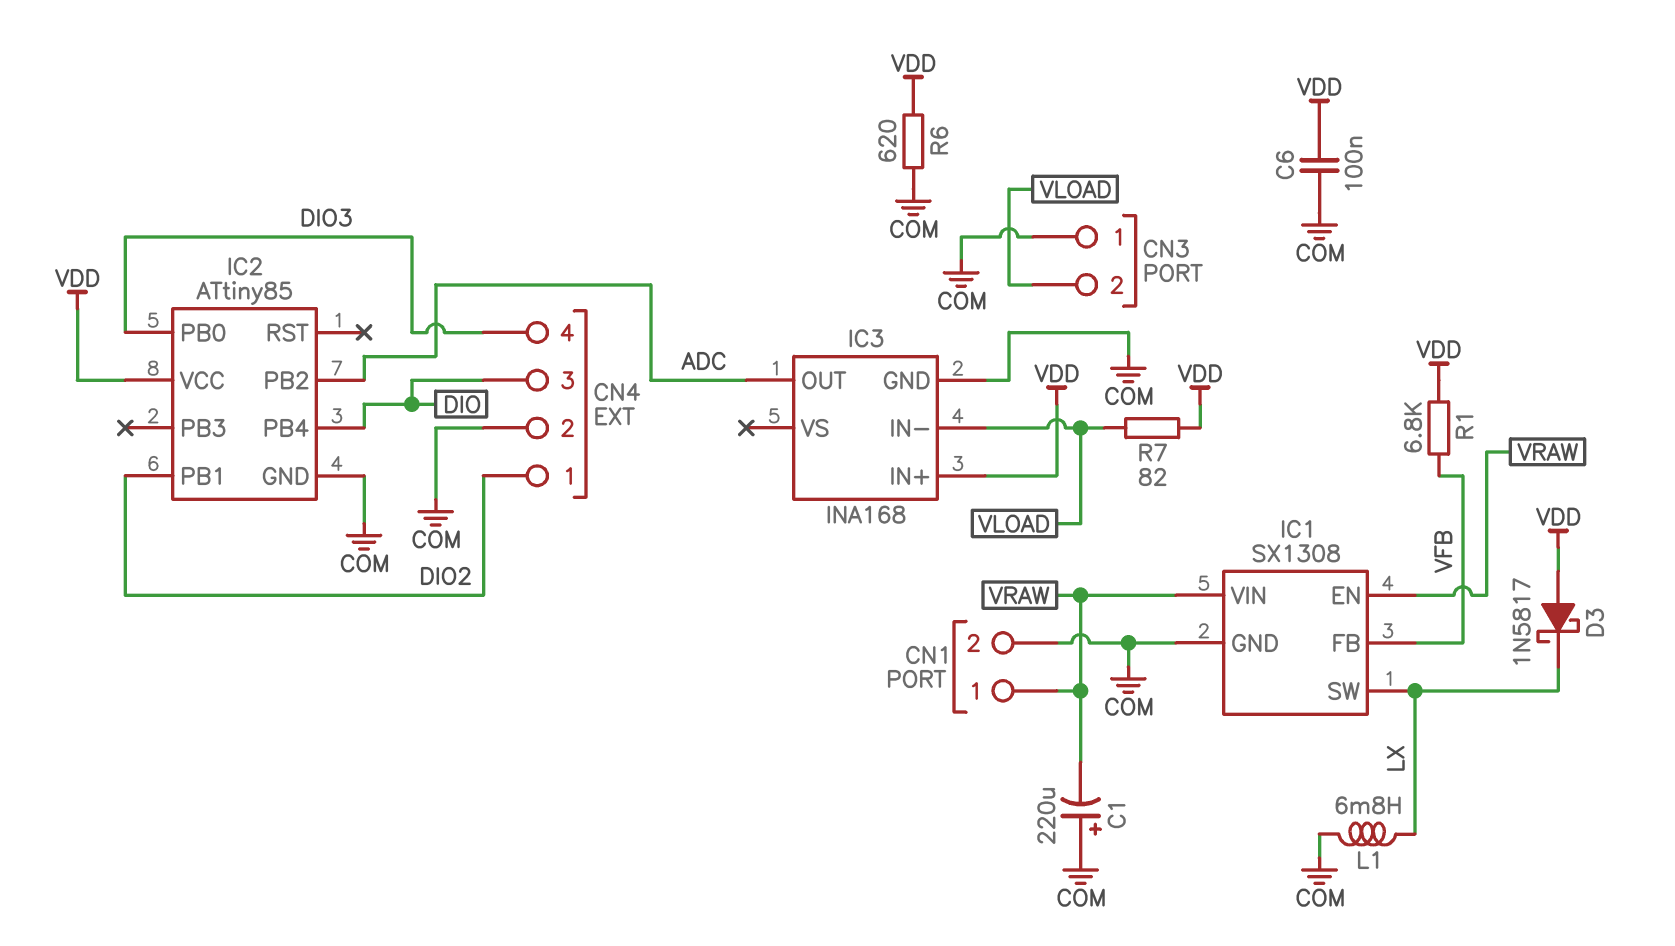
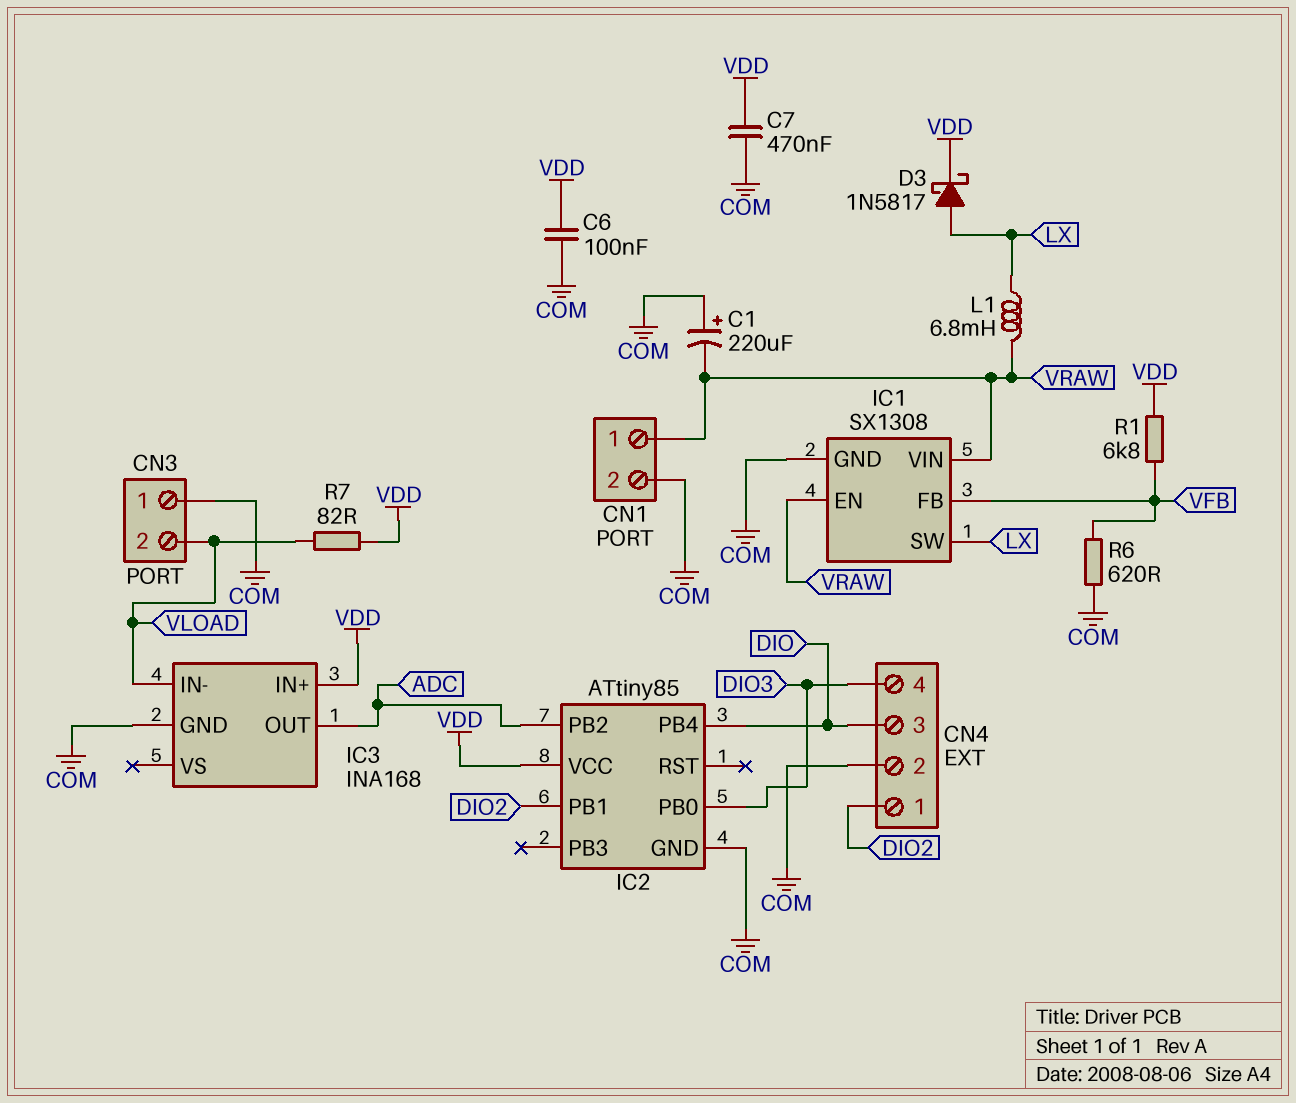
C7: none -> 470nF (COM, VDD)
D3: schottky 1N5817 (A VDD, K LX) -> schottky 1N5817 (A LX, K VDD)
L1: 6.8mH (COM, LX) -> 6.8mH (LX, VRAW)
R6: 620 (COM, VDD) -> 620 (COM, VFB)

